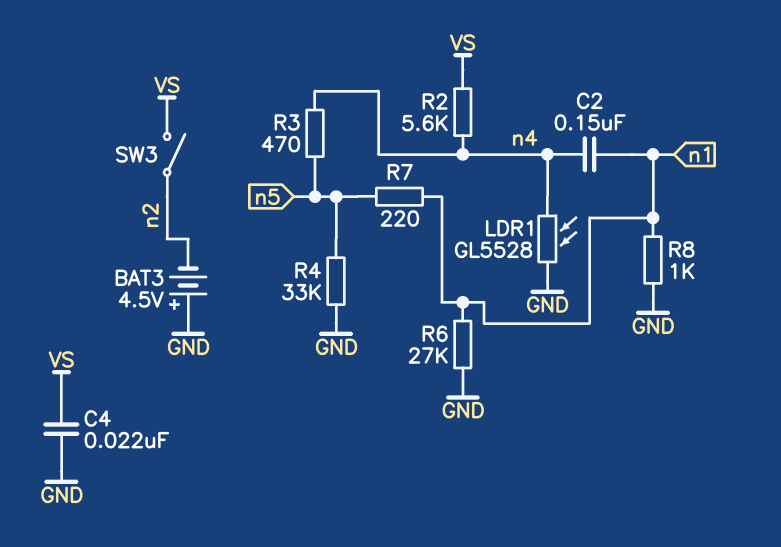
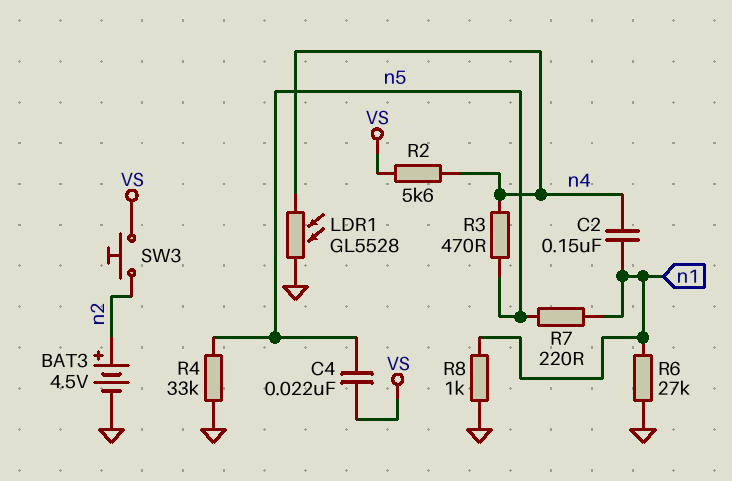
BAT3: 4.5V (plus GND, minus n2) -> 4.5V (plus n2, minus GND)
C4: 22nF (GND, VS) -> 22nF (VS, n5)
SW3: switch (VS, n2) -> button (VS, n2)

